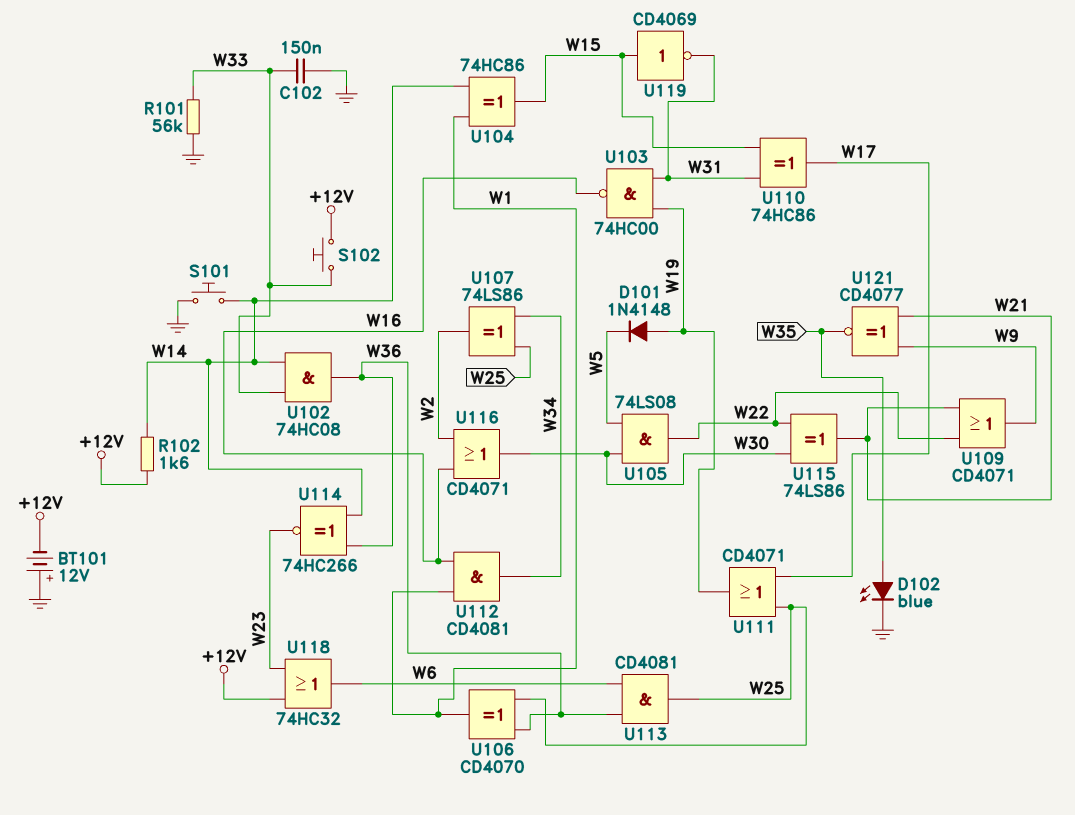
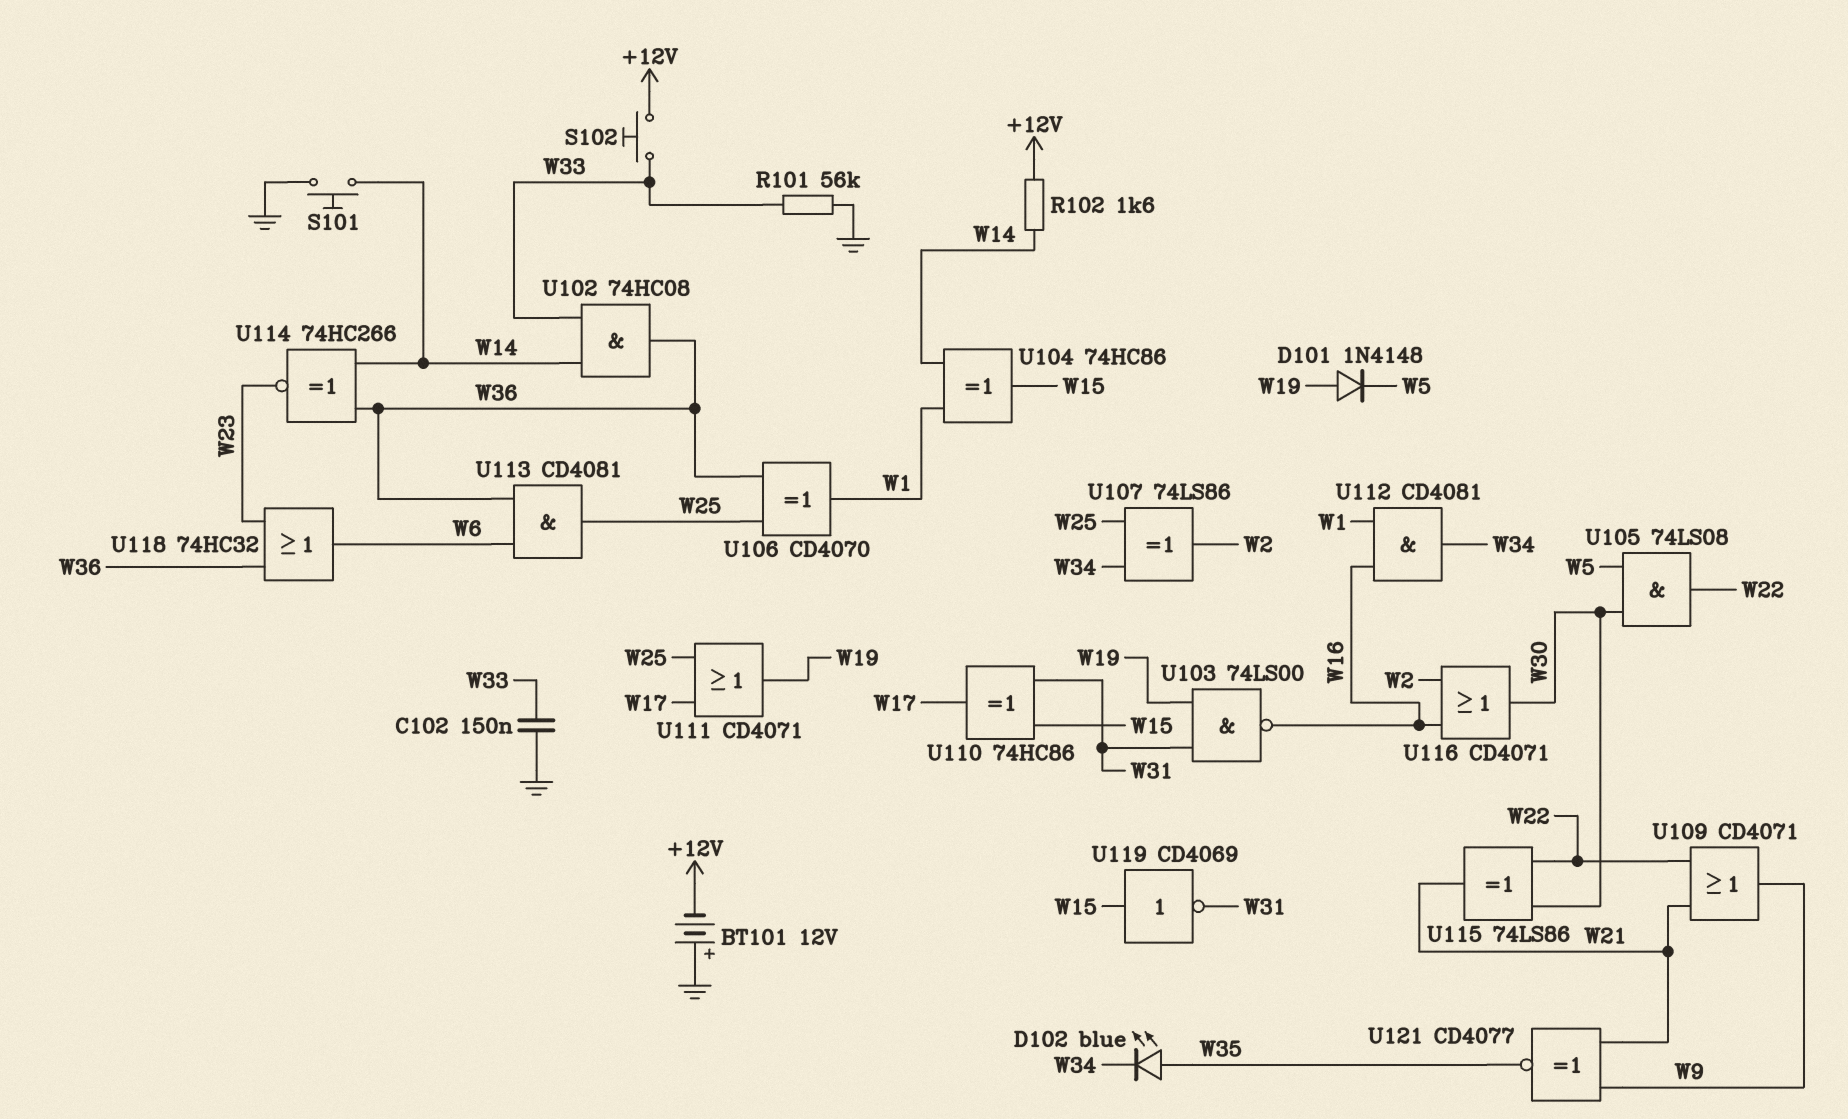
D102: LED blue (A W35, K GND) -> LED blue (A W35, K W34)
U103: NAND 74HC00 (in W19, in W31, out W16) -> NAND 74LS00 (in W19, in W31, out W16)
U118: OR 74HC32 (in +12V, in W23, out W6) -> OR 74HC32 (in W23, in W36, out W6)

